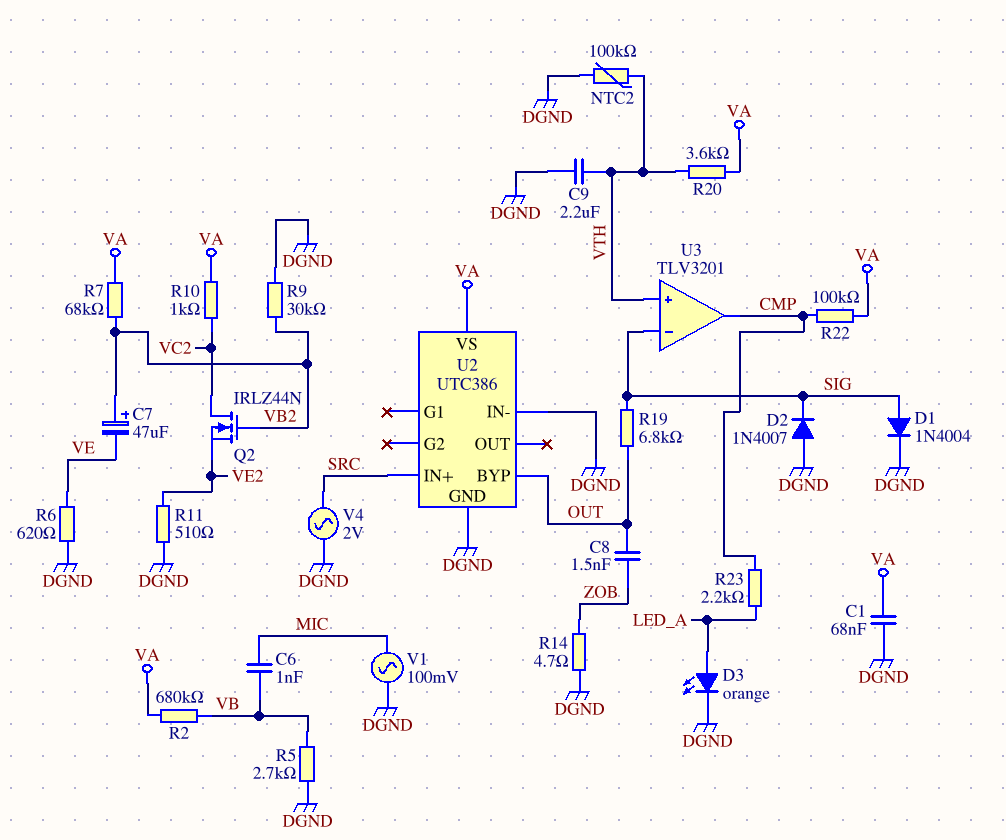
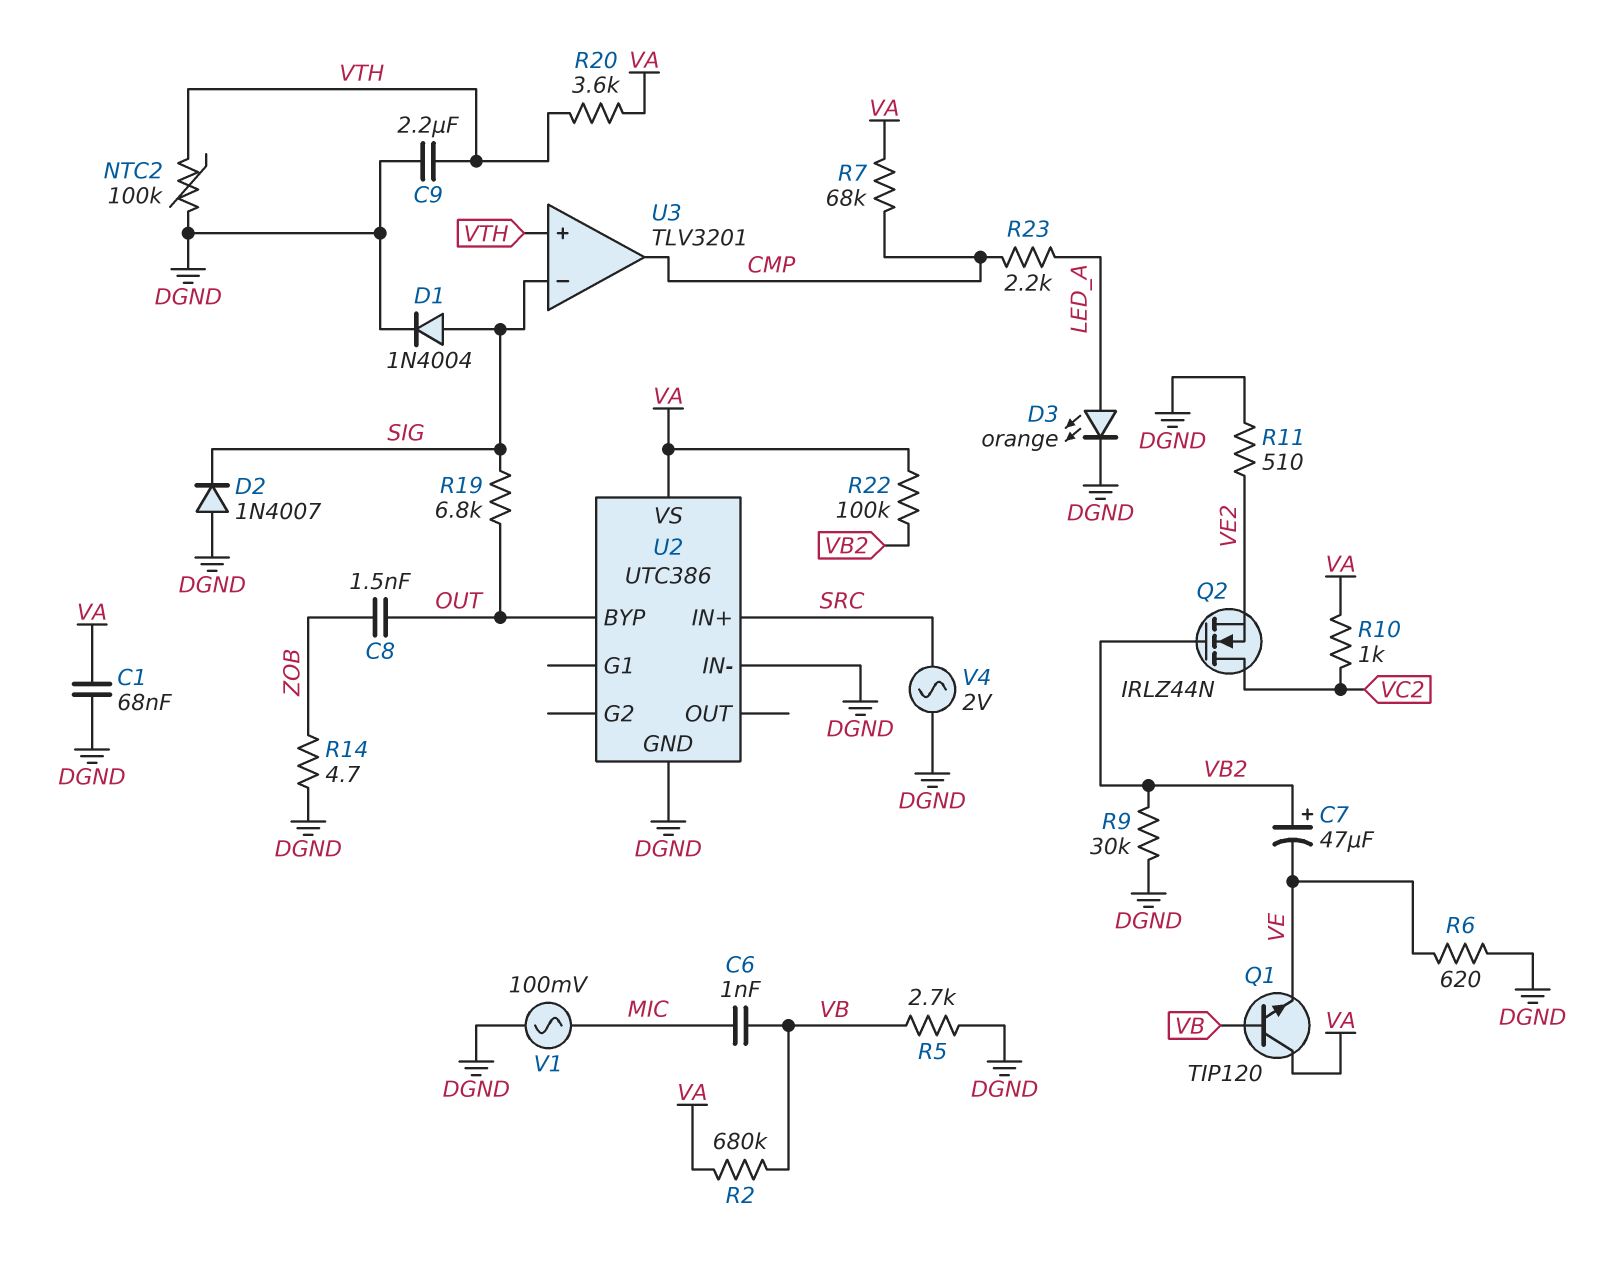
Q1: none -> NPN TIP120 (B VB, C VA, E VE)
R7: 68k (VA, VB2) -> 68k (CMP, VA)
R22: 100k (CMP, VA) -> 100k (VA, VB2)

